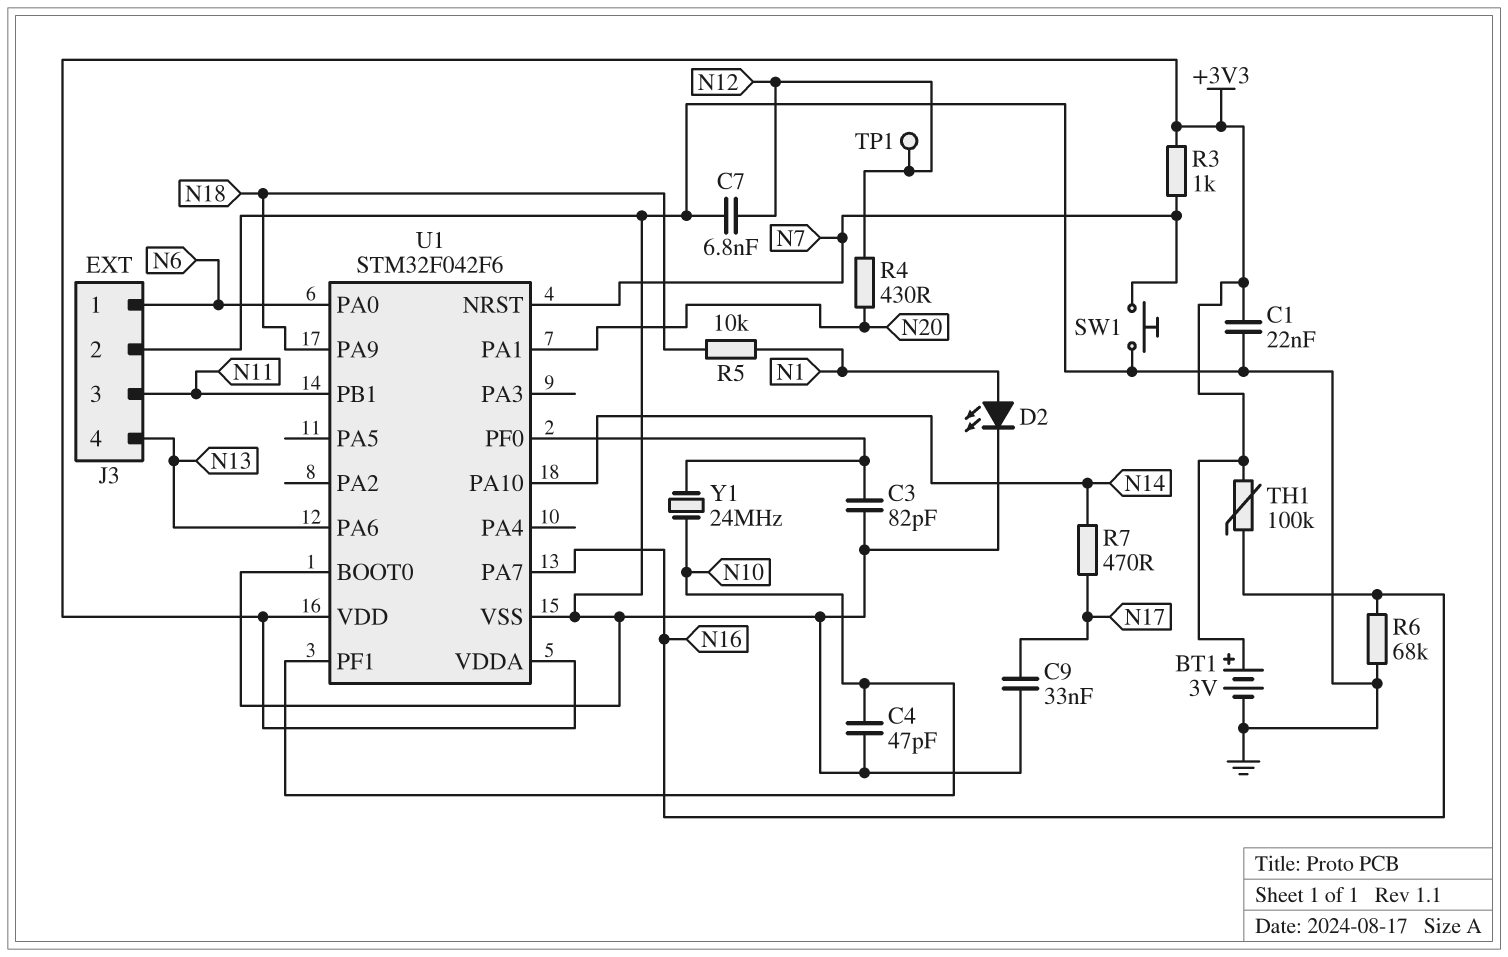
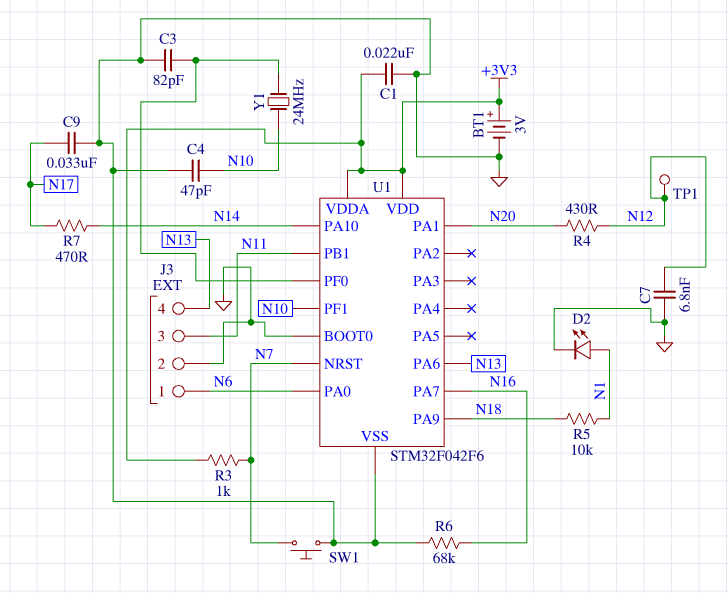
TH1: 100k (+3V3, N16) -> none

